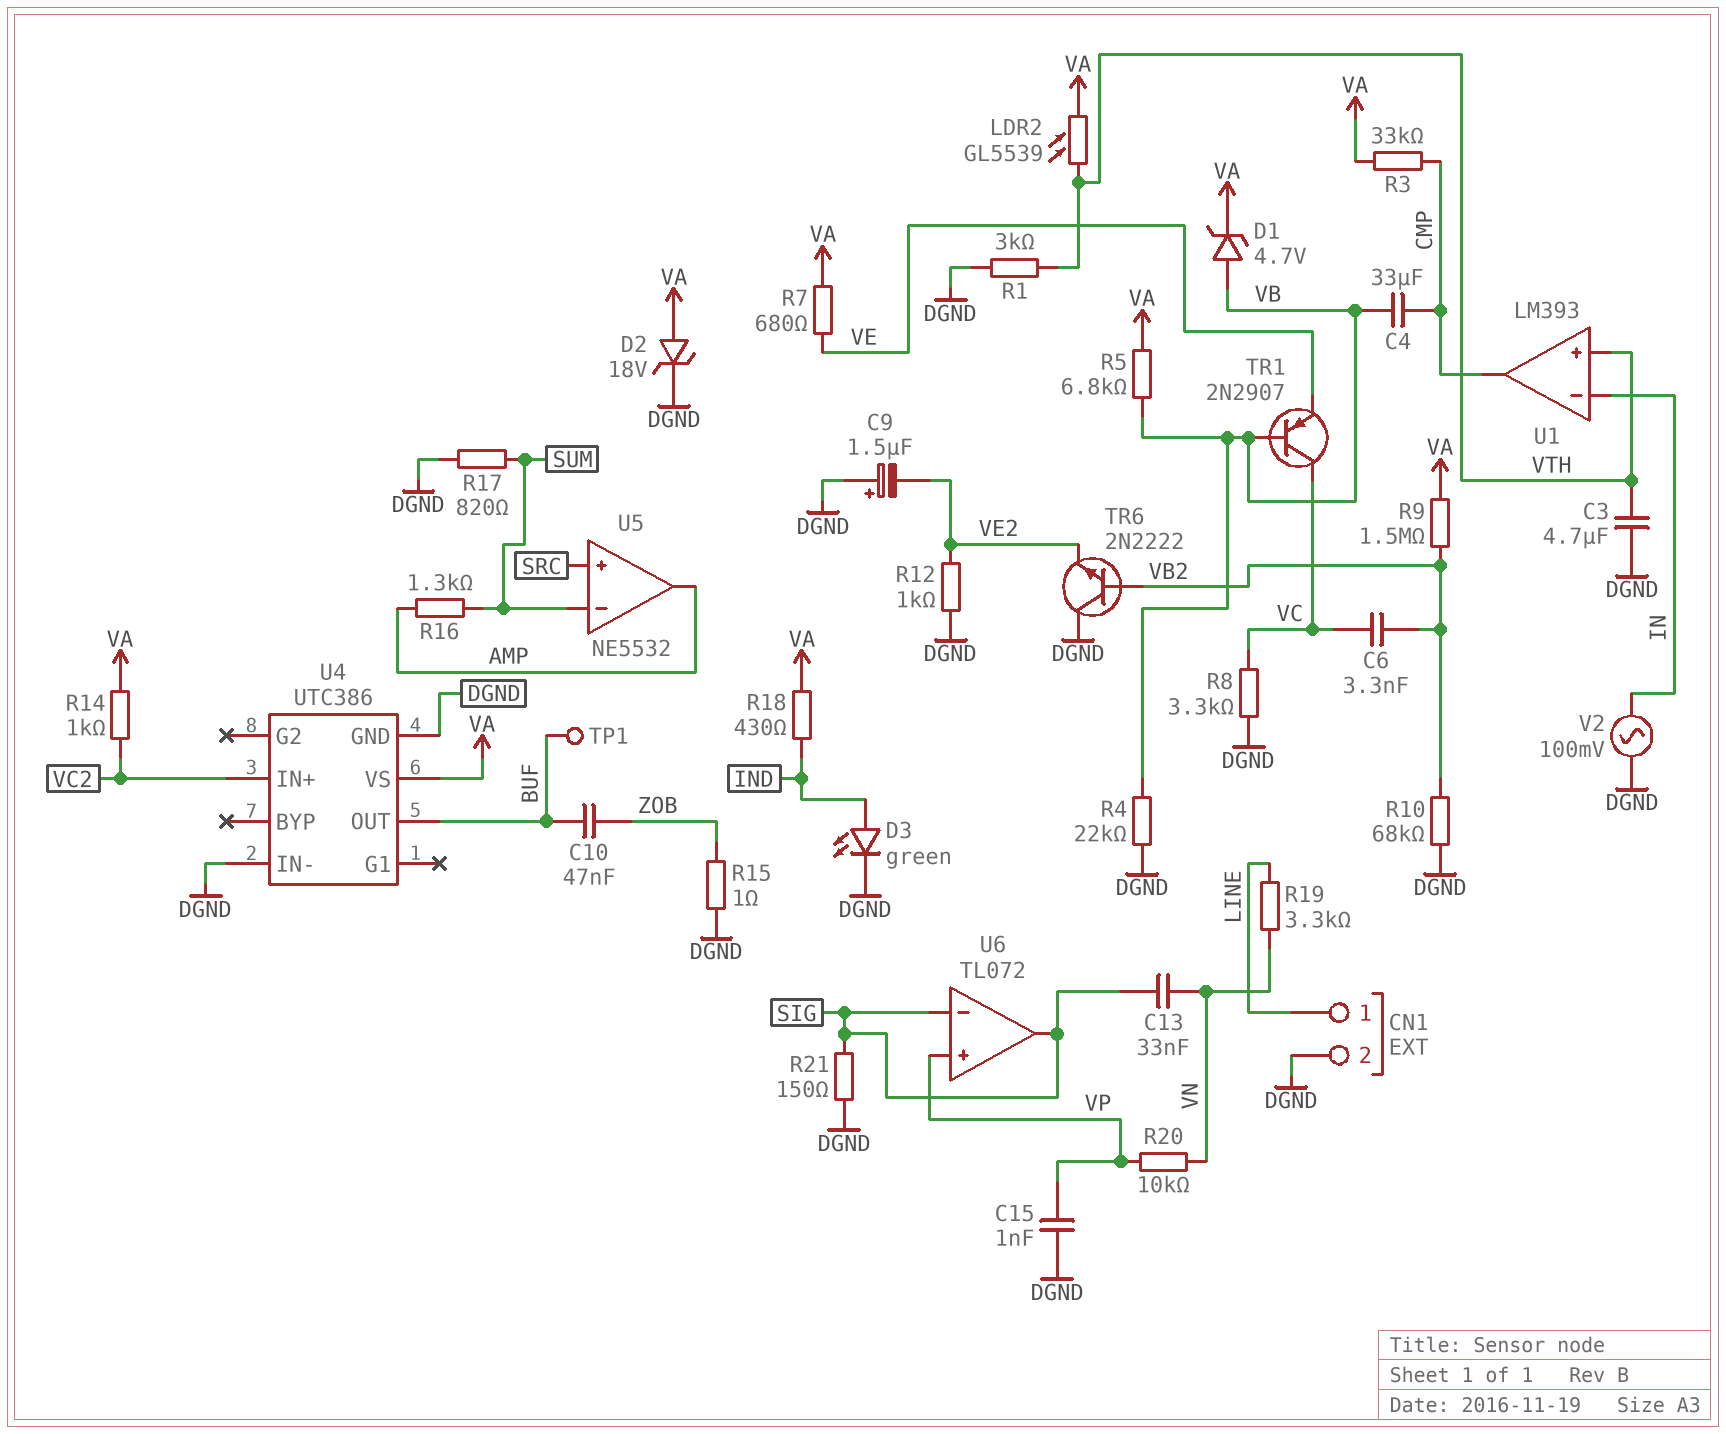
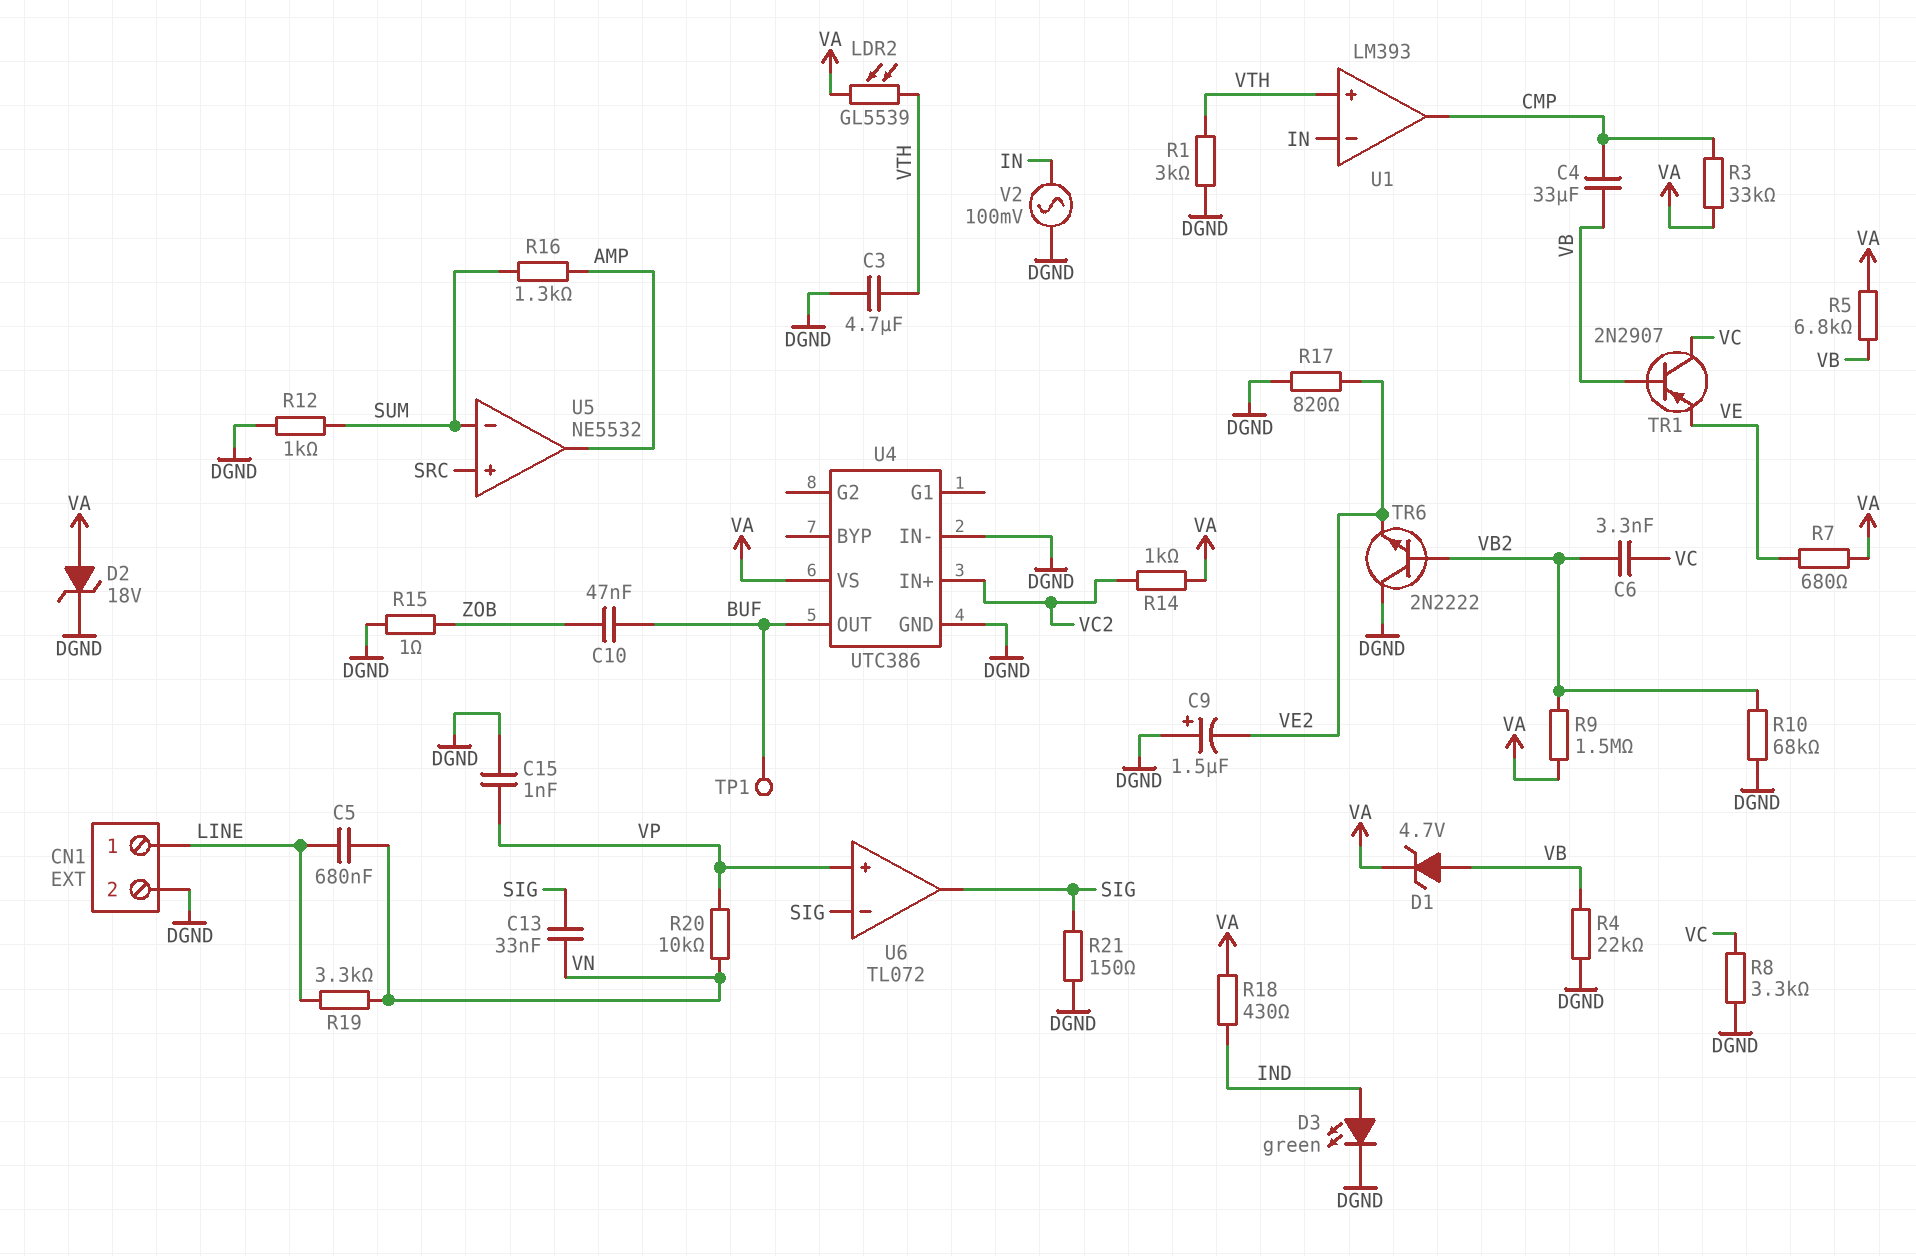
C5: none -> 680nF (LINE, VN)
R12: 1k (DGND, VE2) -> 1k (DGND, SUM)
R17: 820 (DGND, SUM) -> 820 (DGND, VE2)

